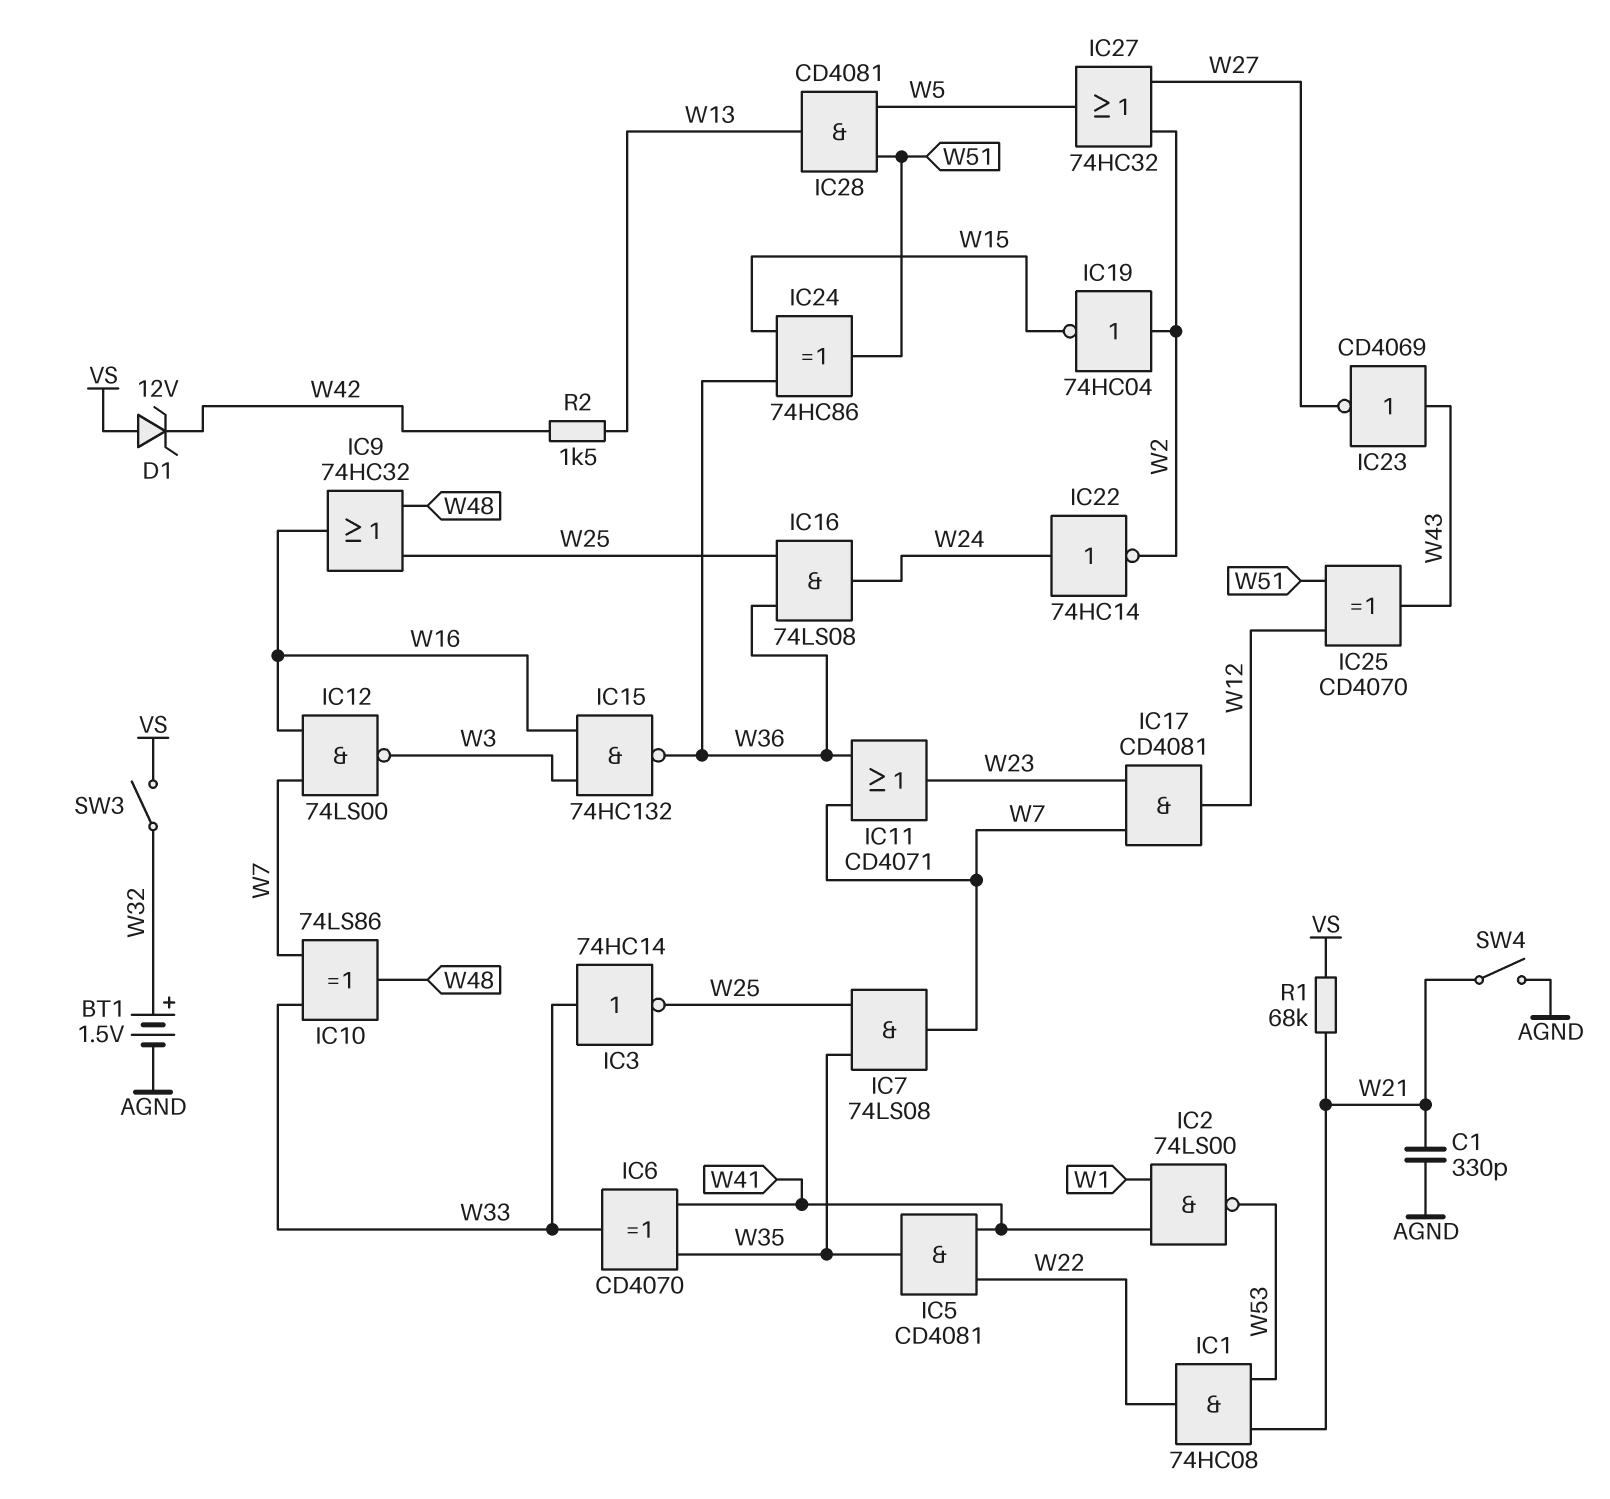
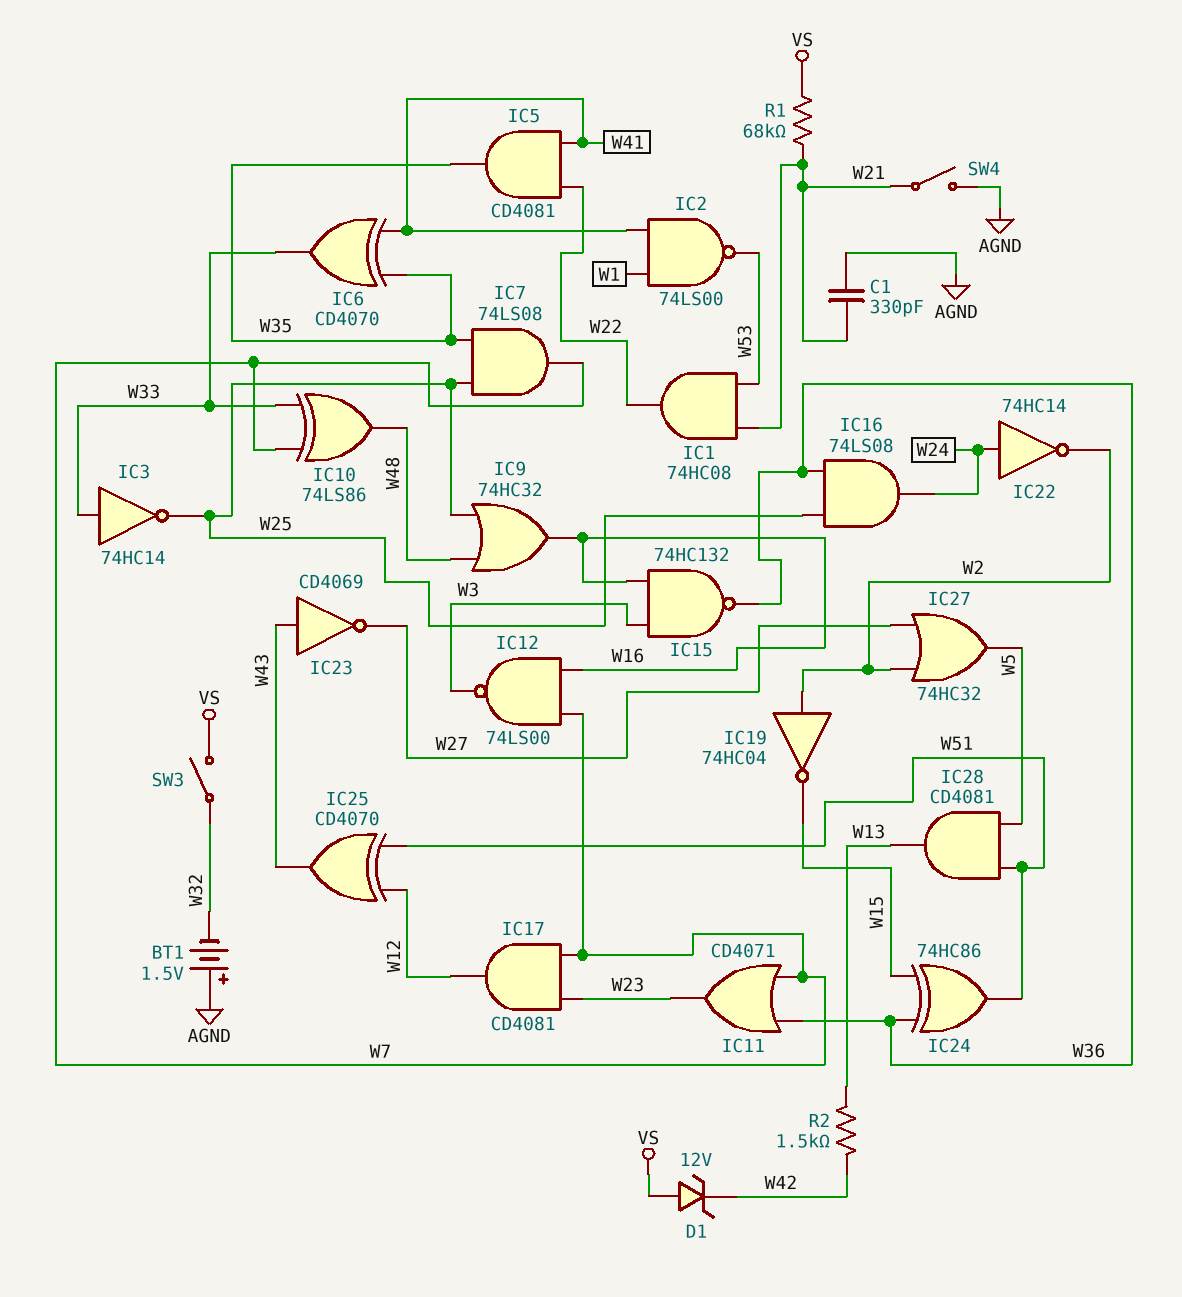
BT1: 1.5V (plus W32, minus AGND) -> 1.5V (plus AGND, minus W32)

